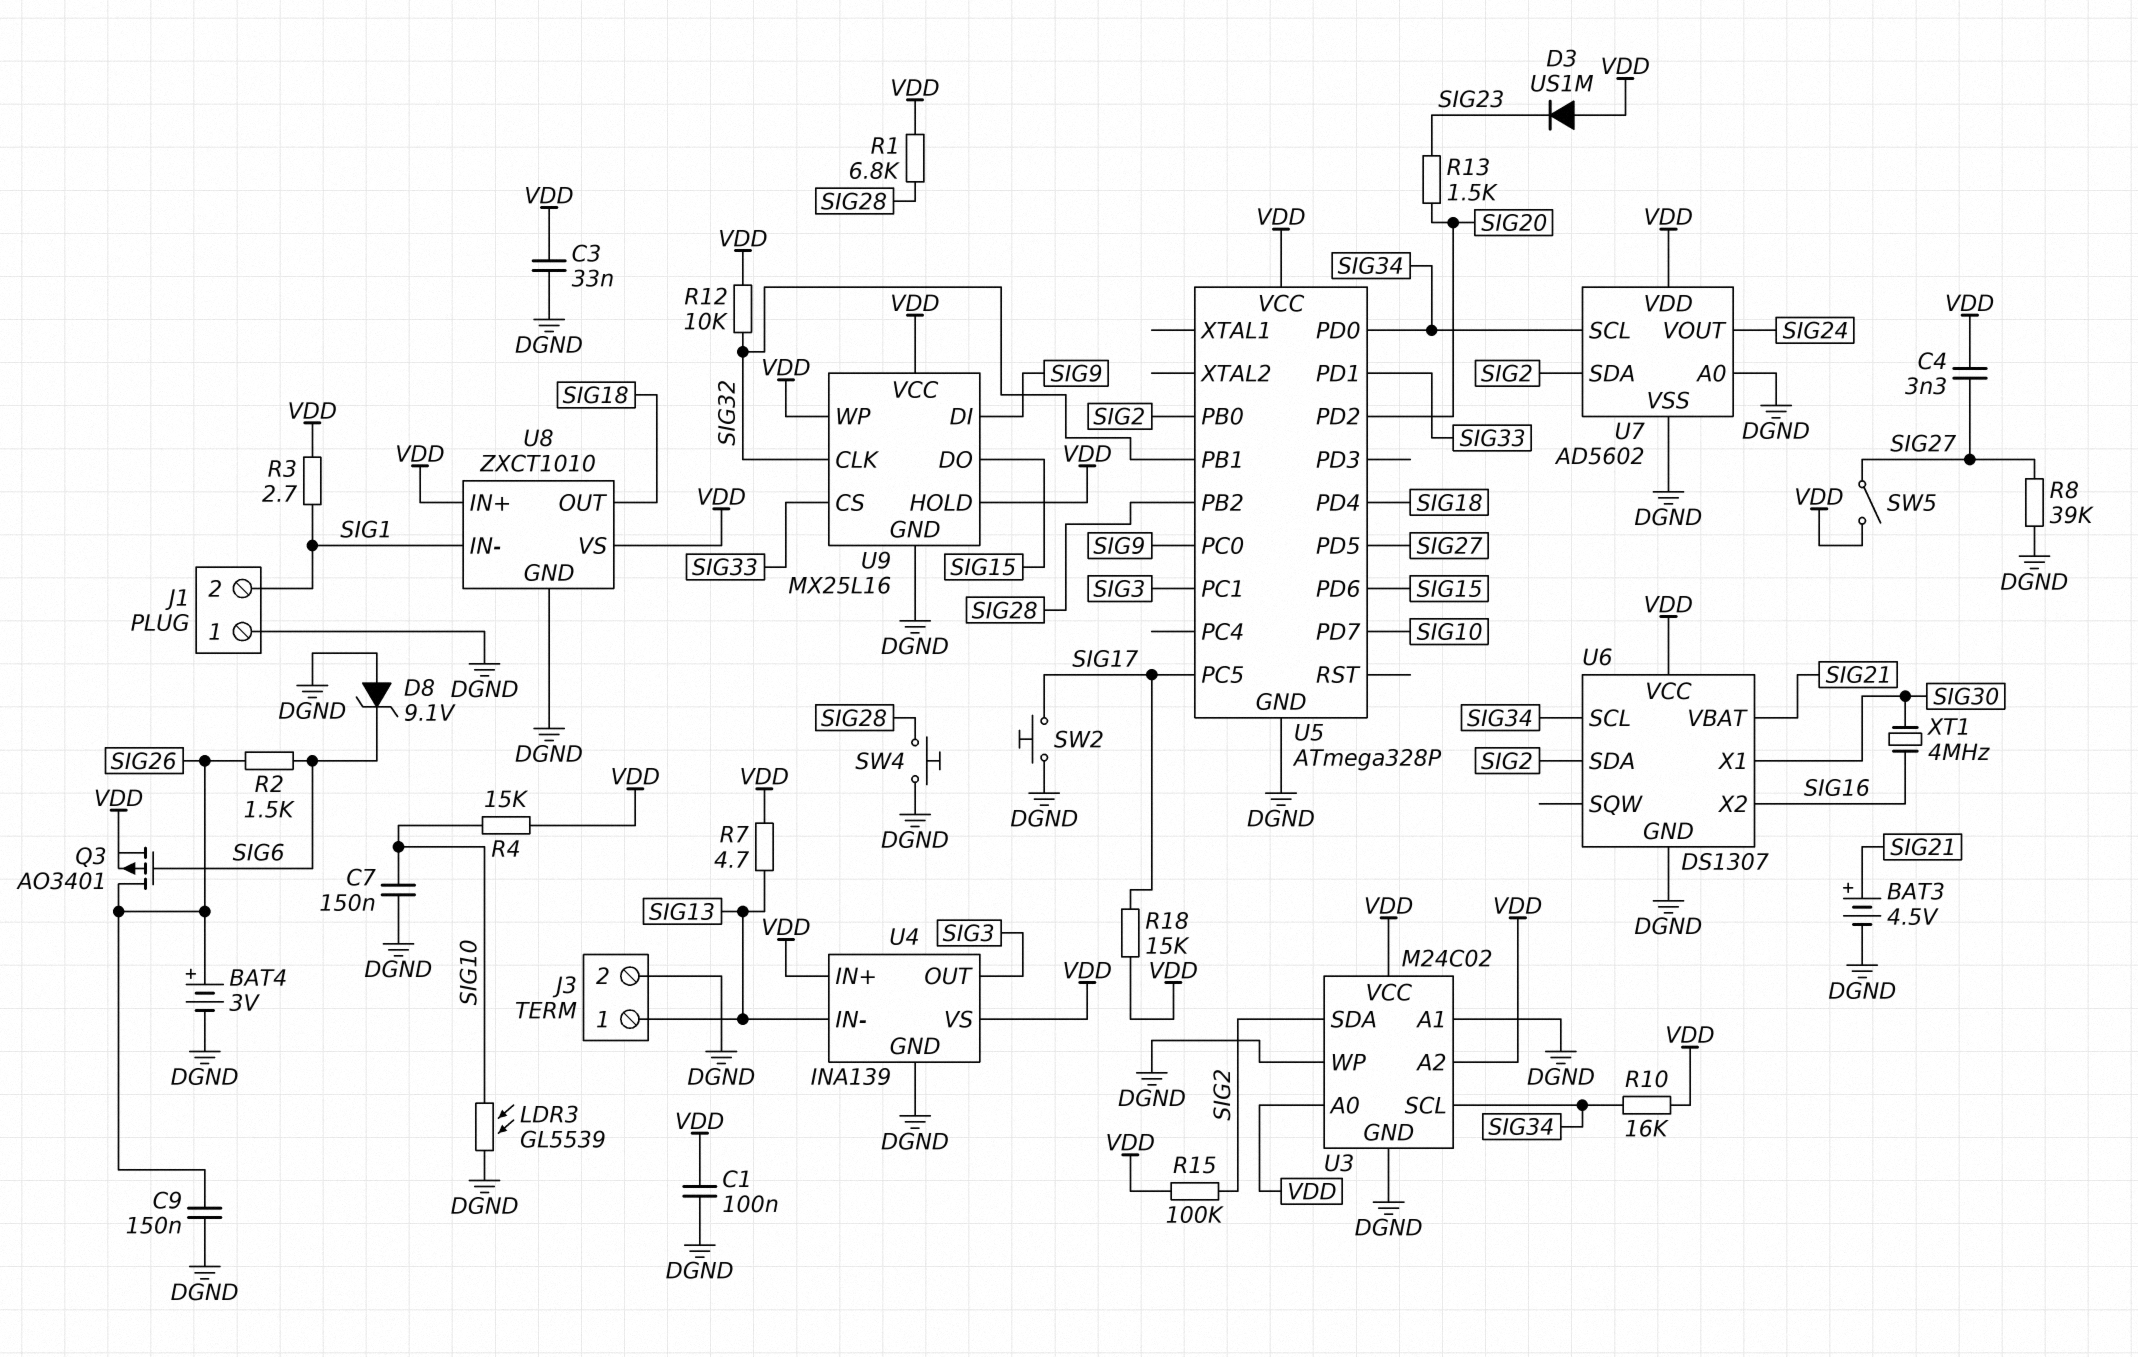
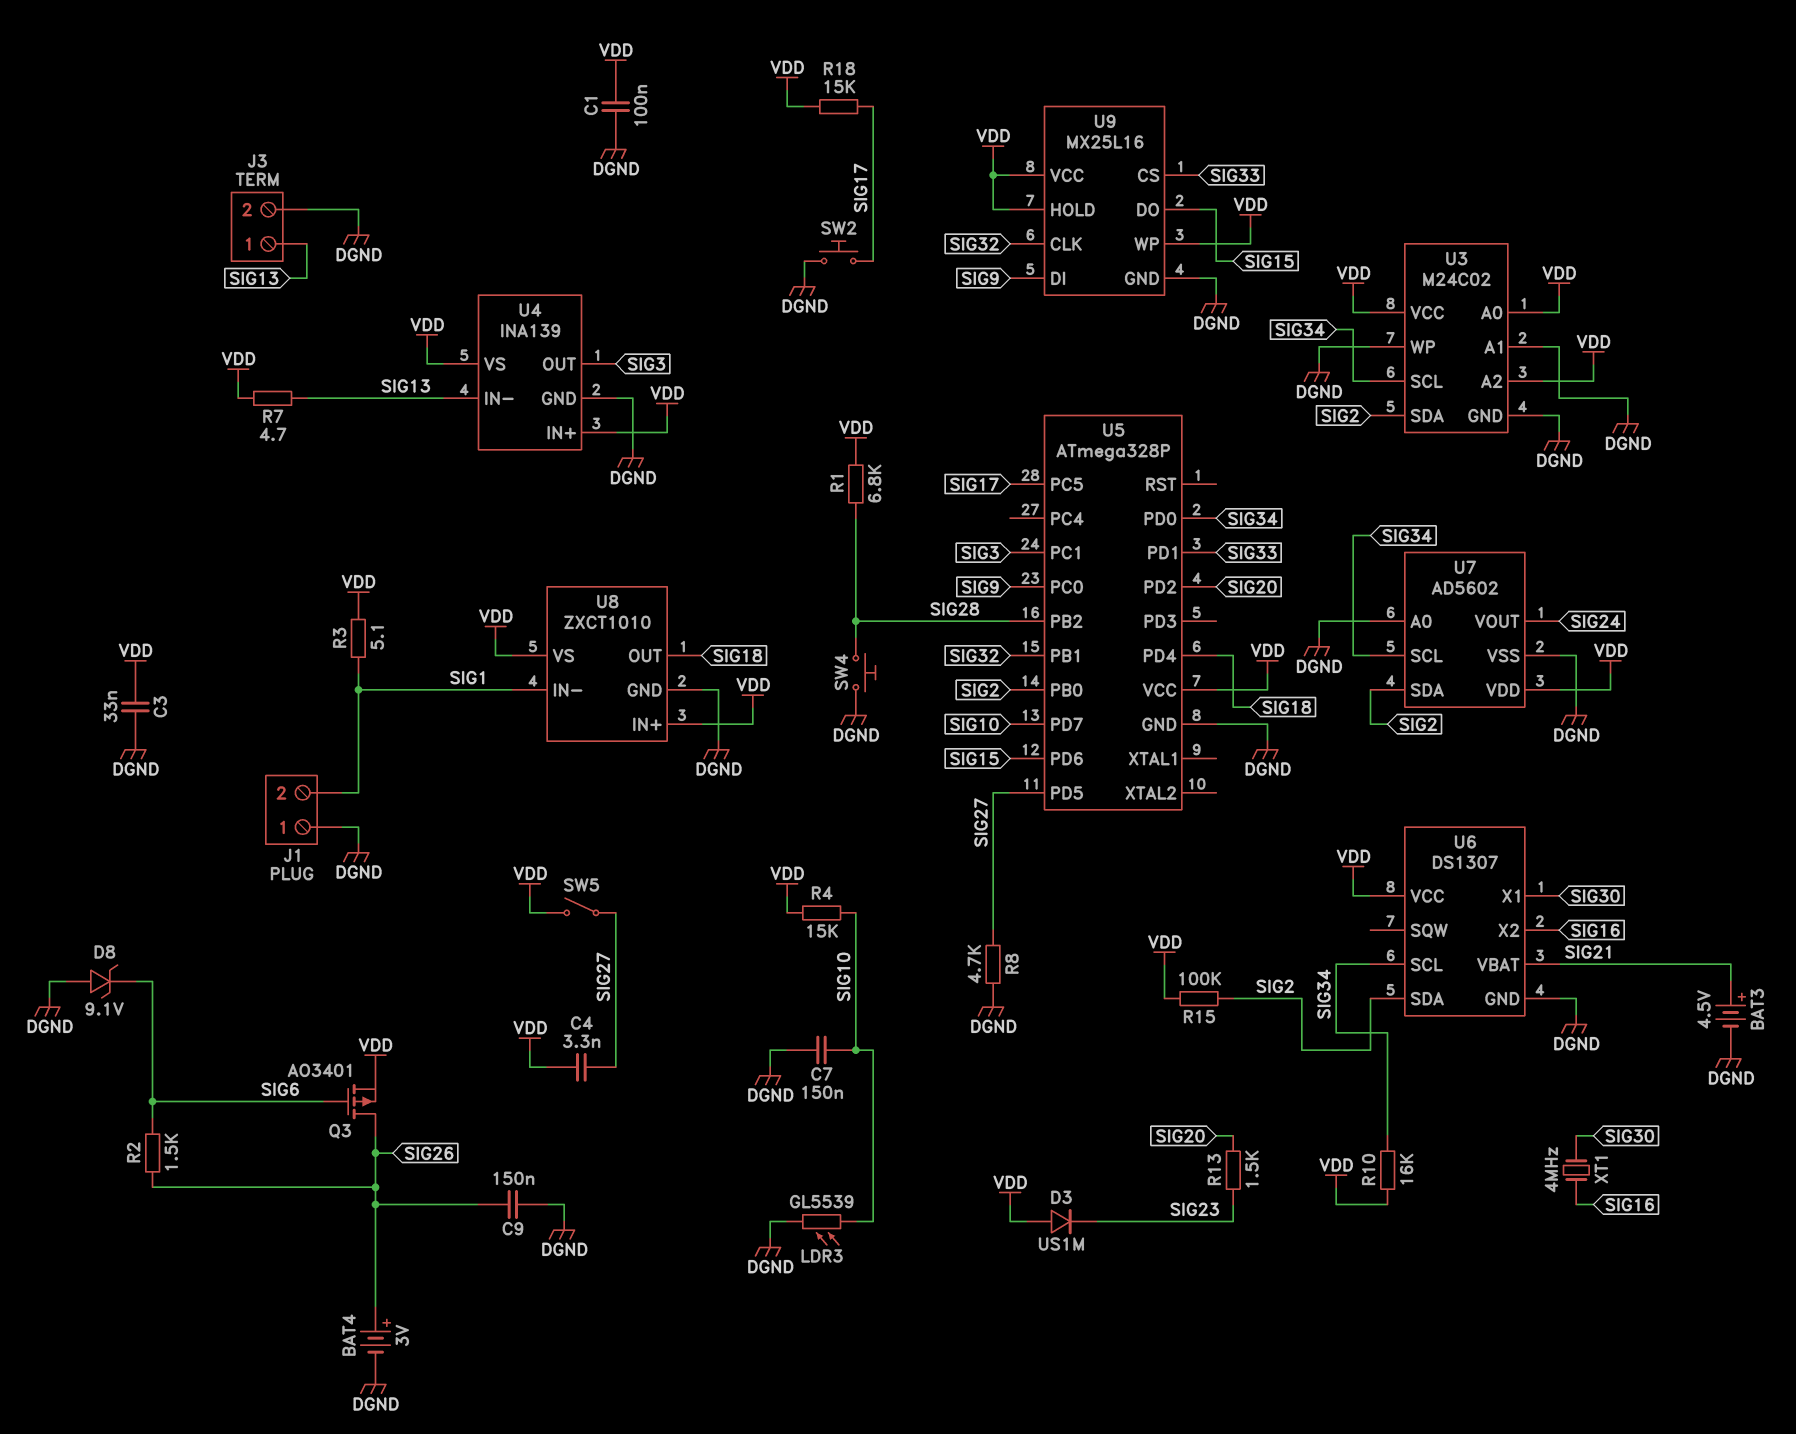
R3: 2.7 (SIG1, VDD) -> 5.1 (SIG1, VDD)
R8: 39k (DGND, SIG27) -> 4.7k (DGND, SIG27)
R12: 10k (SIG32, VDD) -> none

